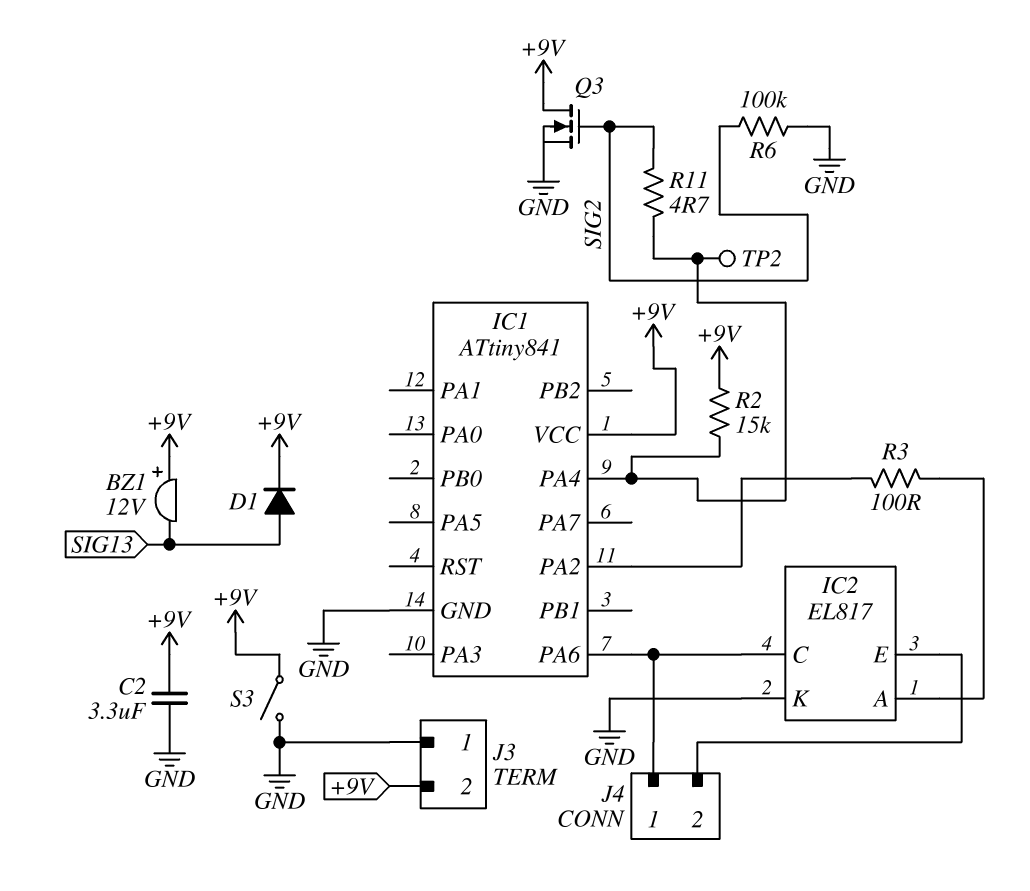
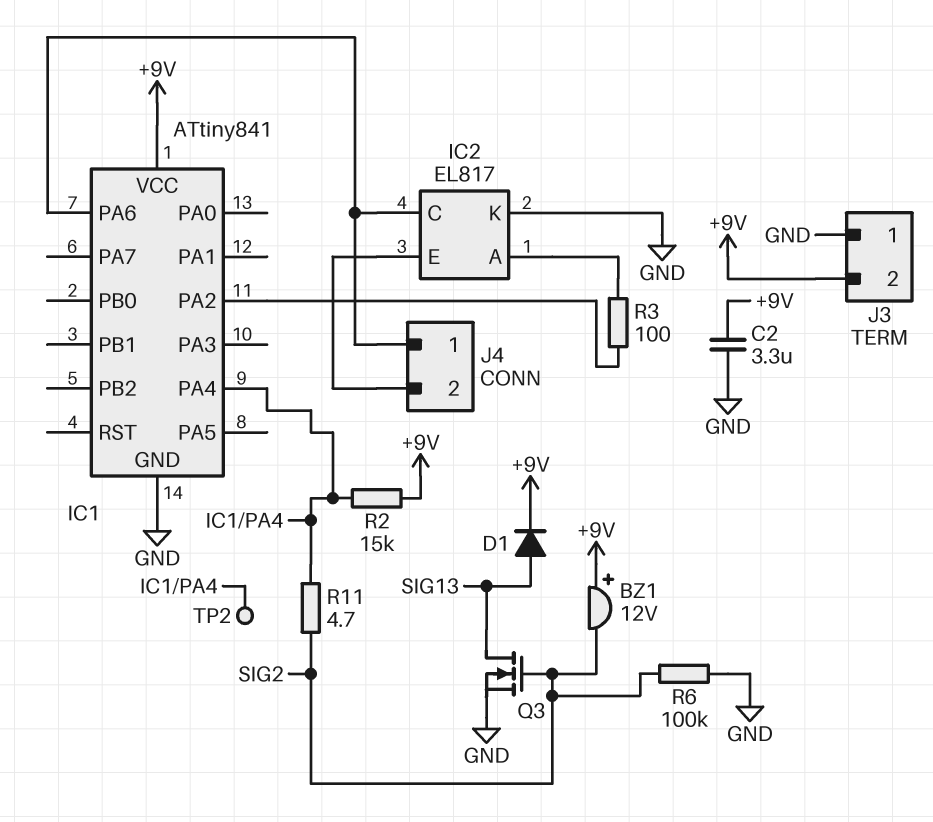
BZ1: buzzer 12V (plus +9V, minus SIG13) -> buzzer 12V (plus +9V, minus SIG2)
Q3: NMOS (G SIG2, D +9V, S GND) -> NMOS (G SIG2, D SIG13, S GND)
S3: switch (+9V, GND) -> none

